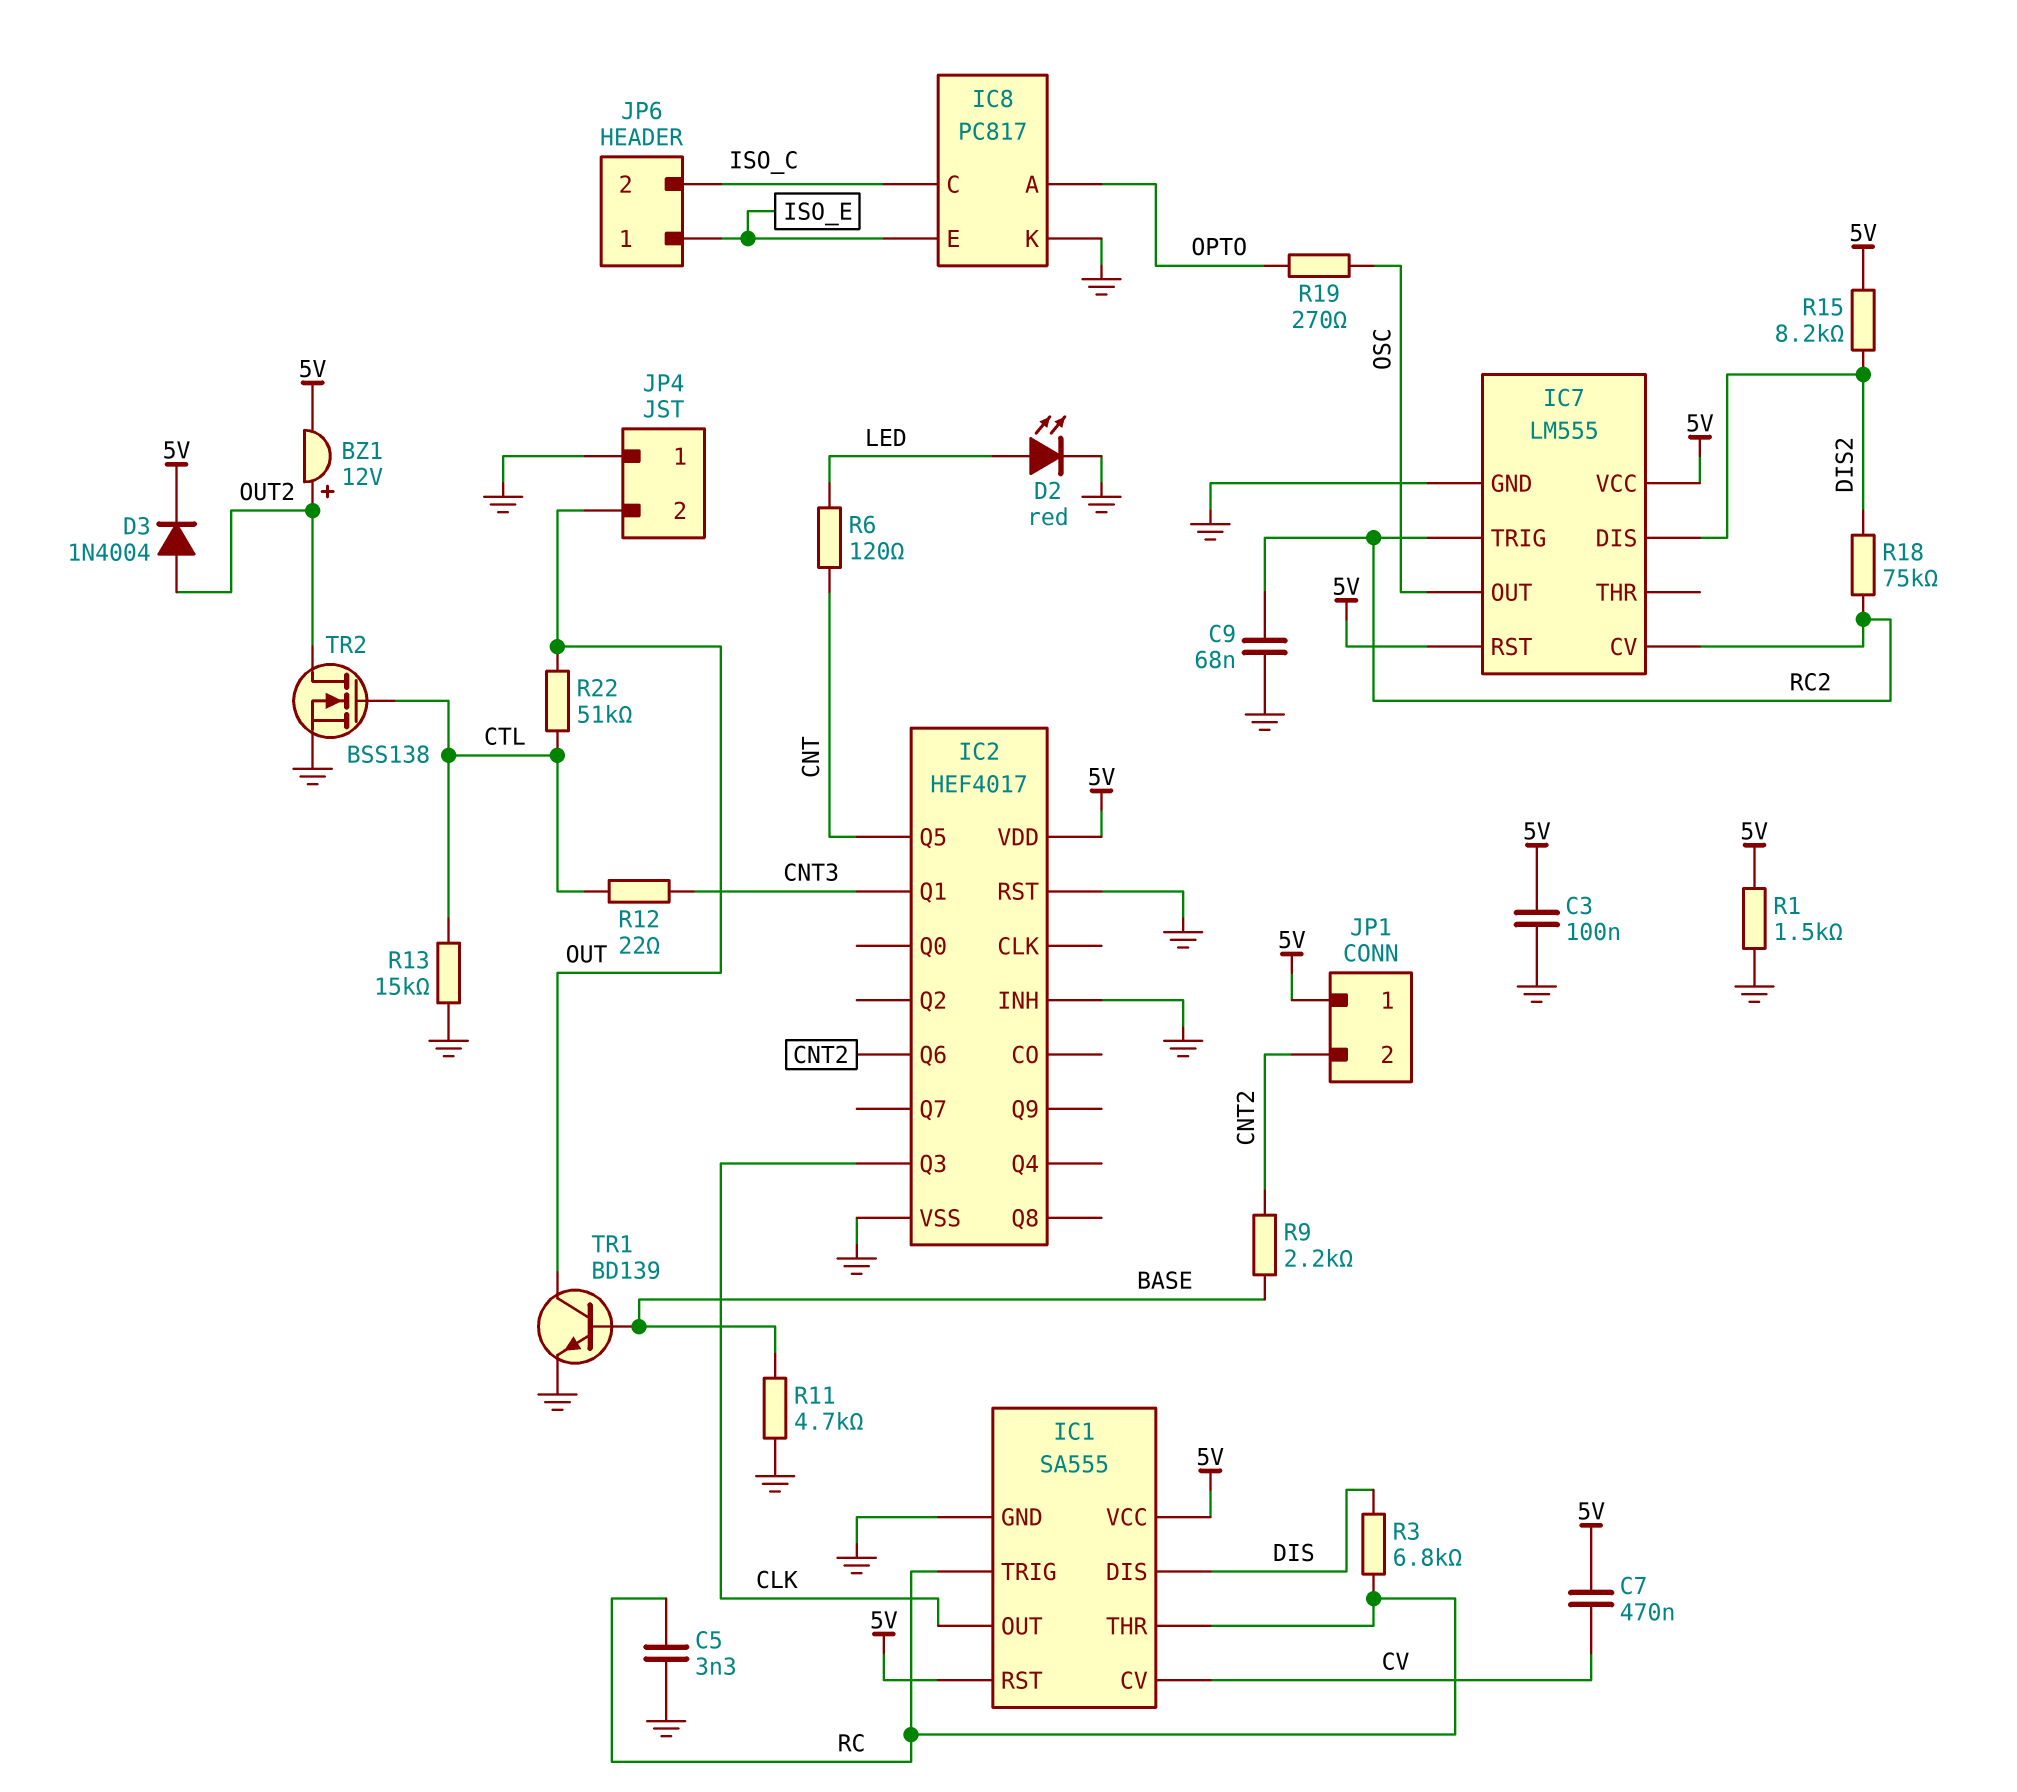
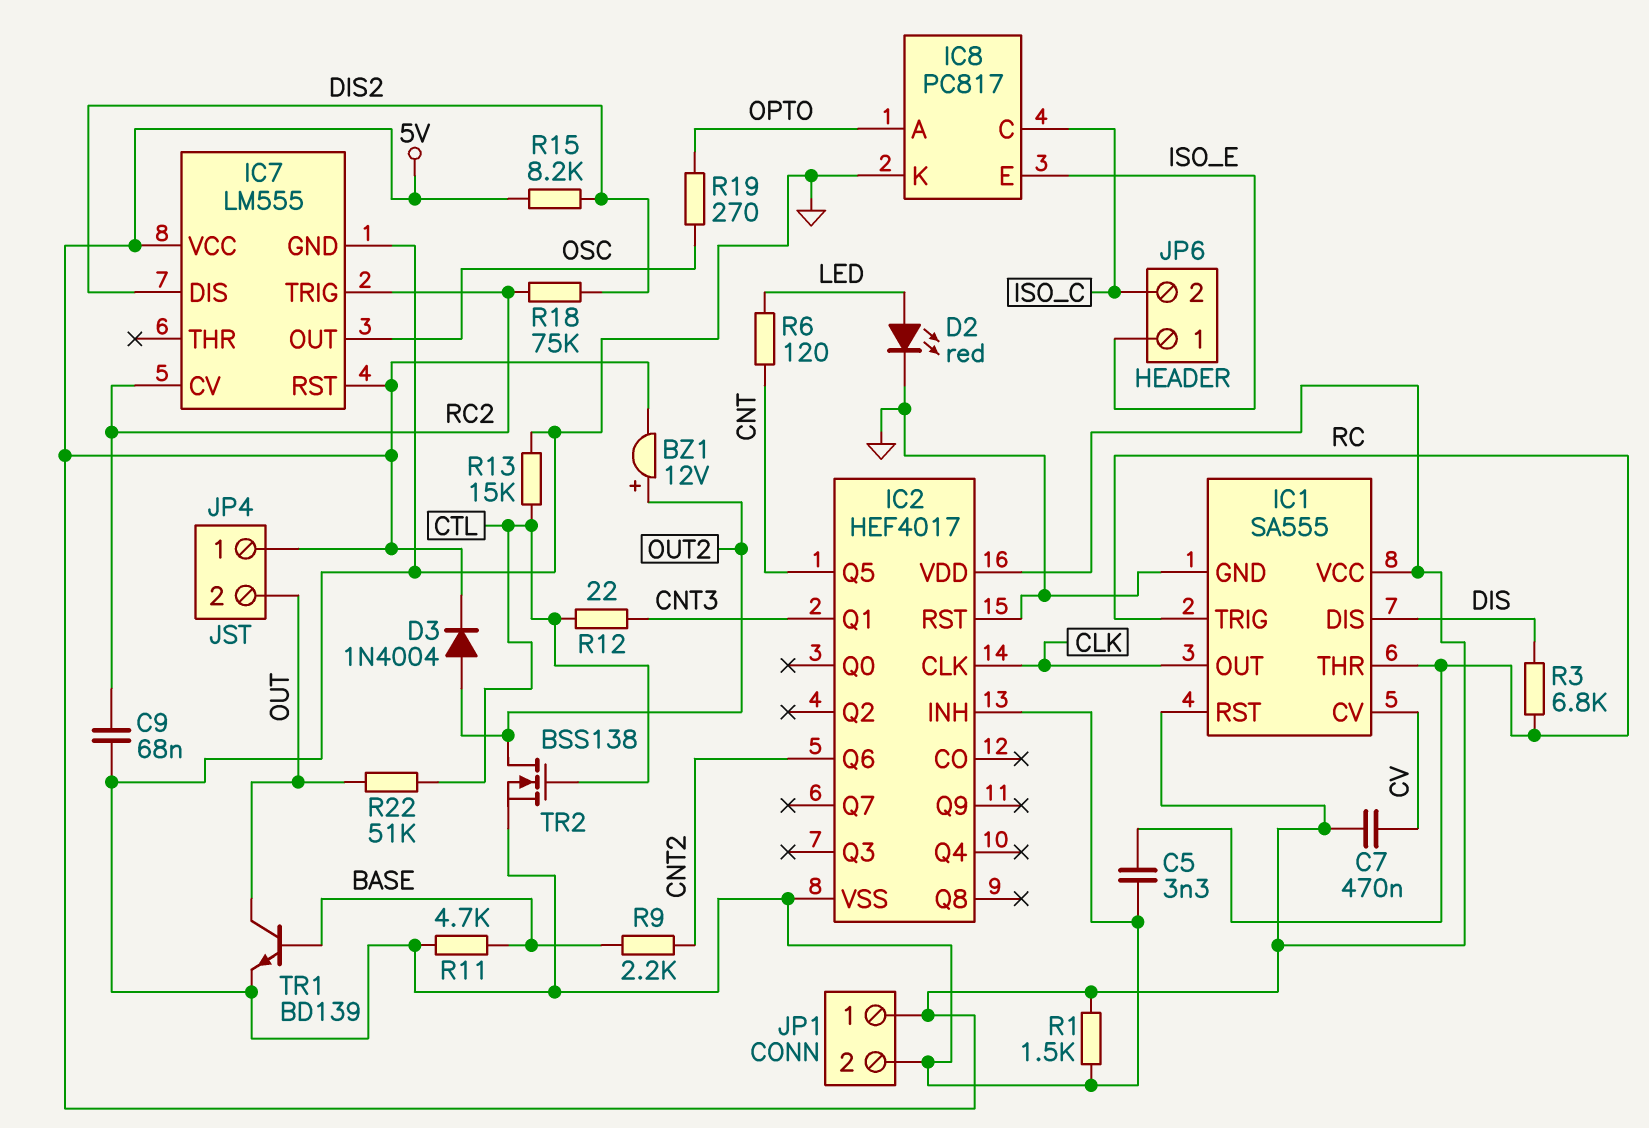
C3: 100nF (5V, GND) -> none
IC2 pin CLK: none -> CLK
IC2 pin Q3: CLK -> none
JP1 pin 2: CNT2 -> GND
JP4 pin 1: GND -> 5V

